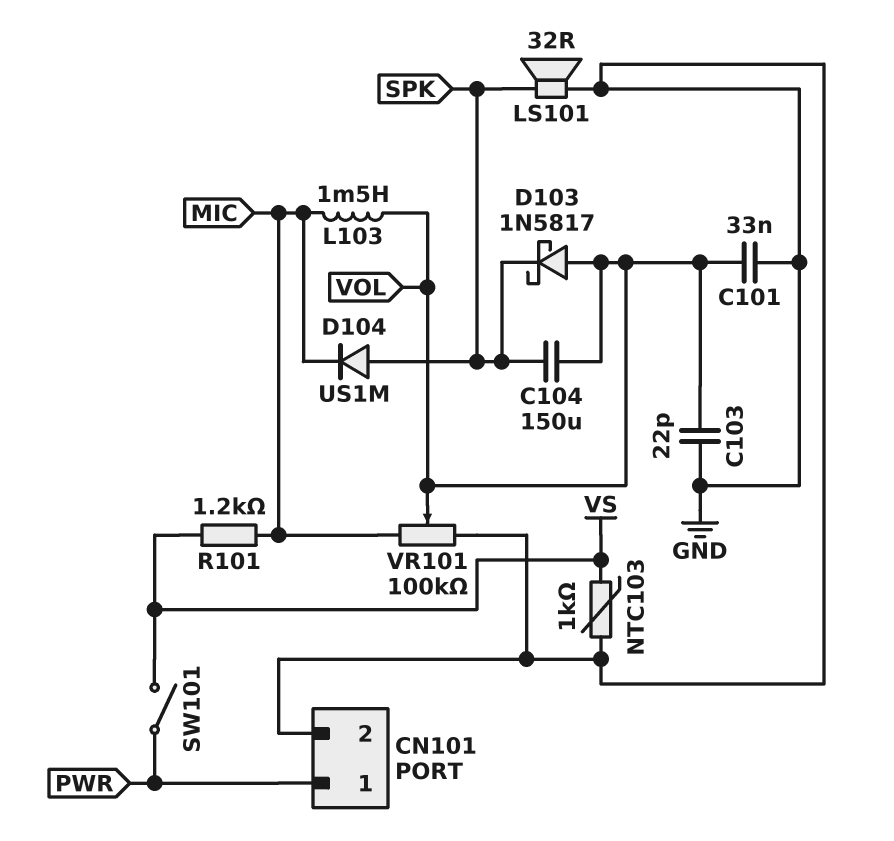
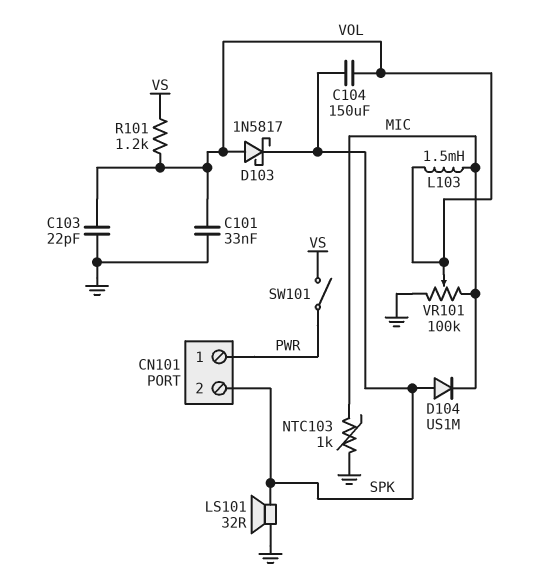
CN101 pin 2: GND -> SPK
NTC103: 1k (GND, VS) -> 1k (GND, MIC)
R101: 1.2k (MIC, VS) -> 1.2k (VOL, VS)

